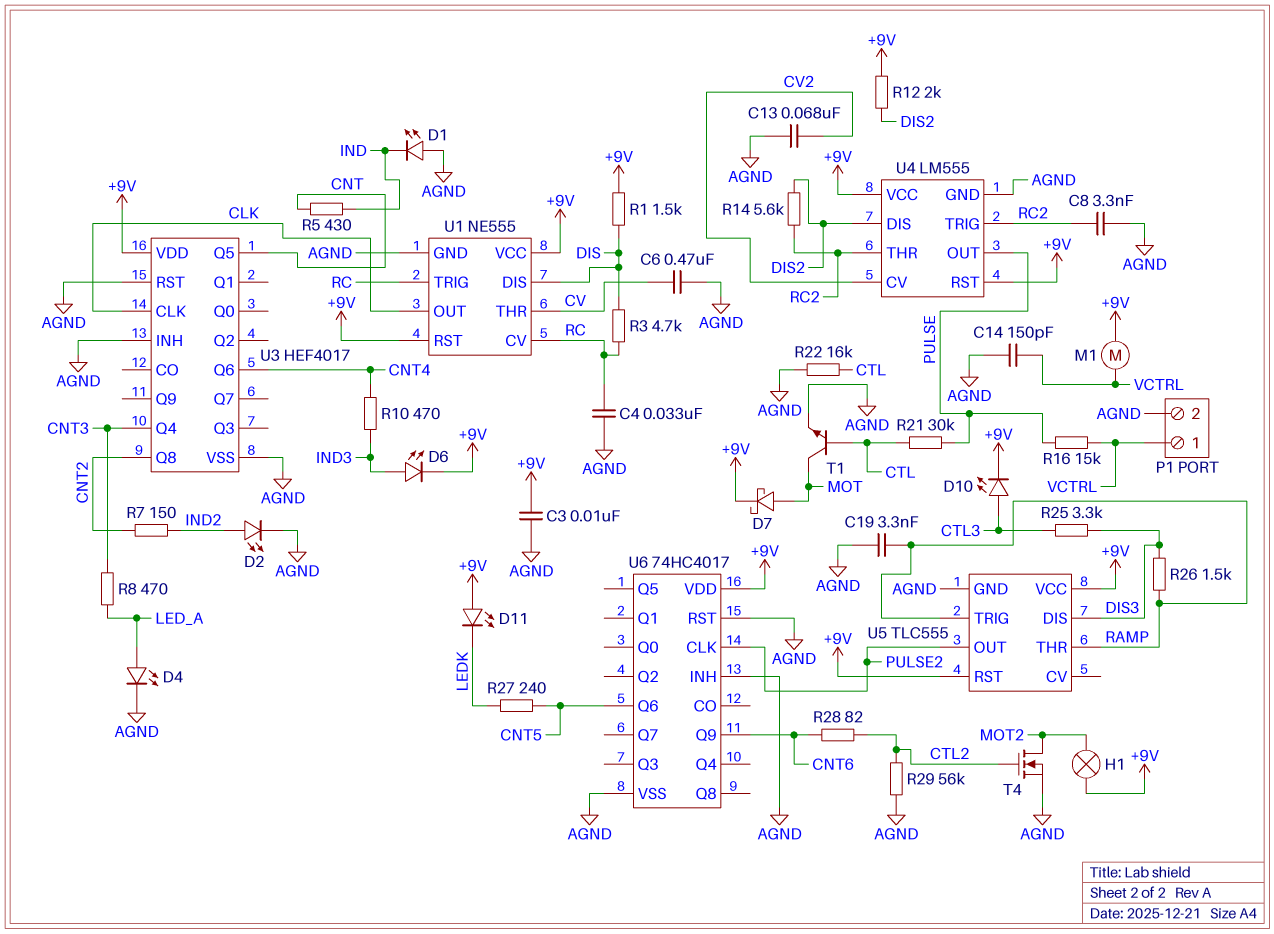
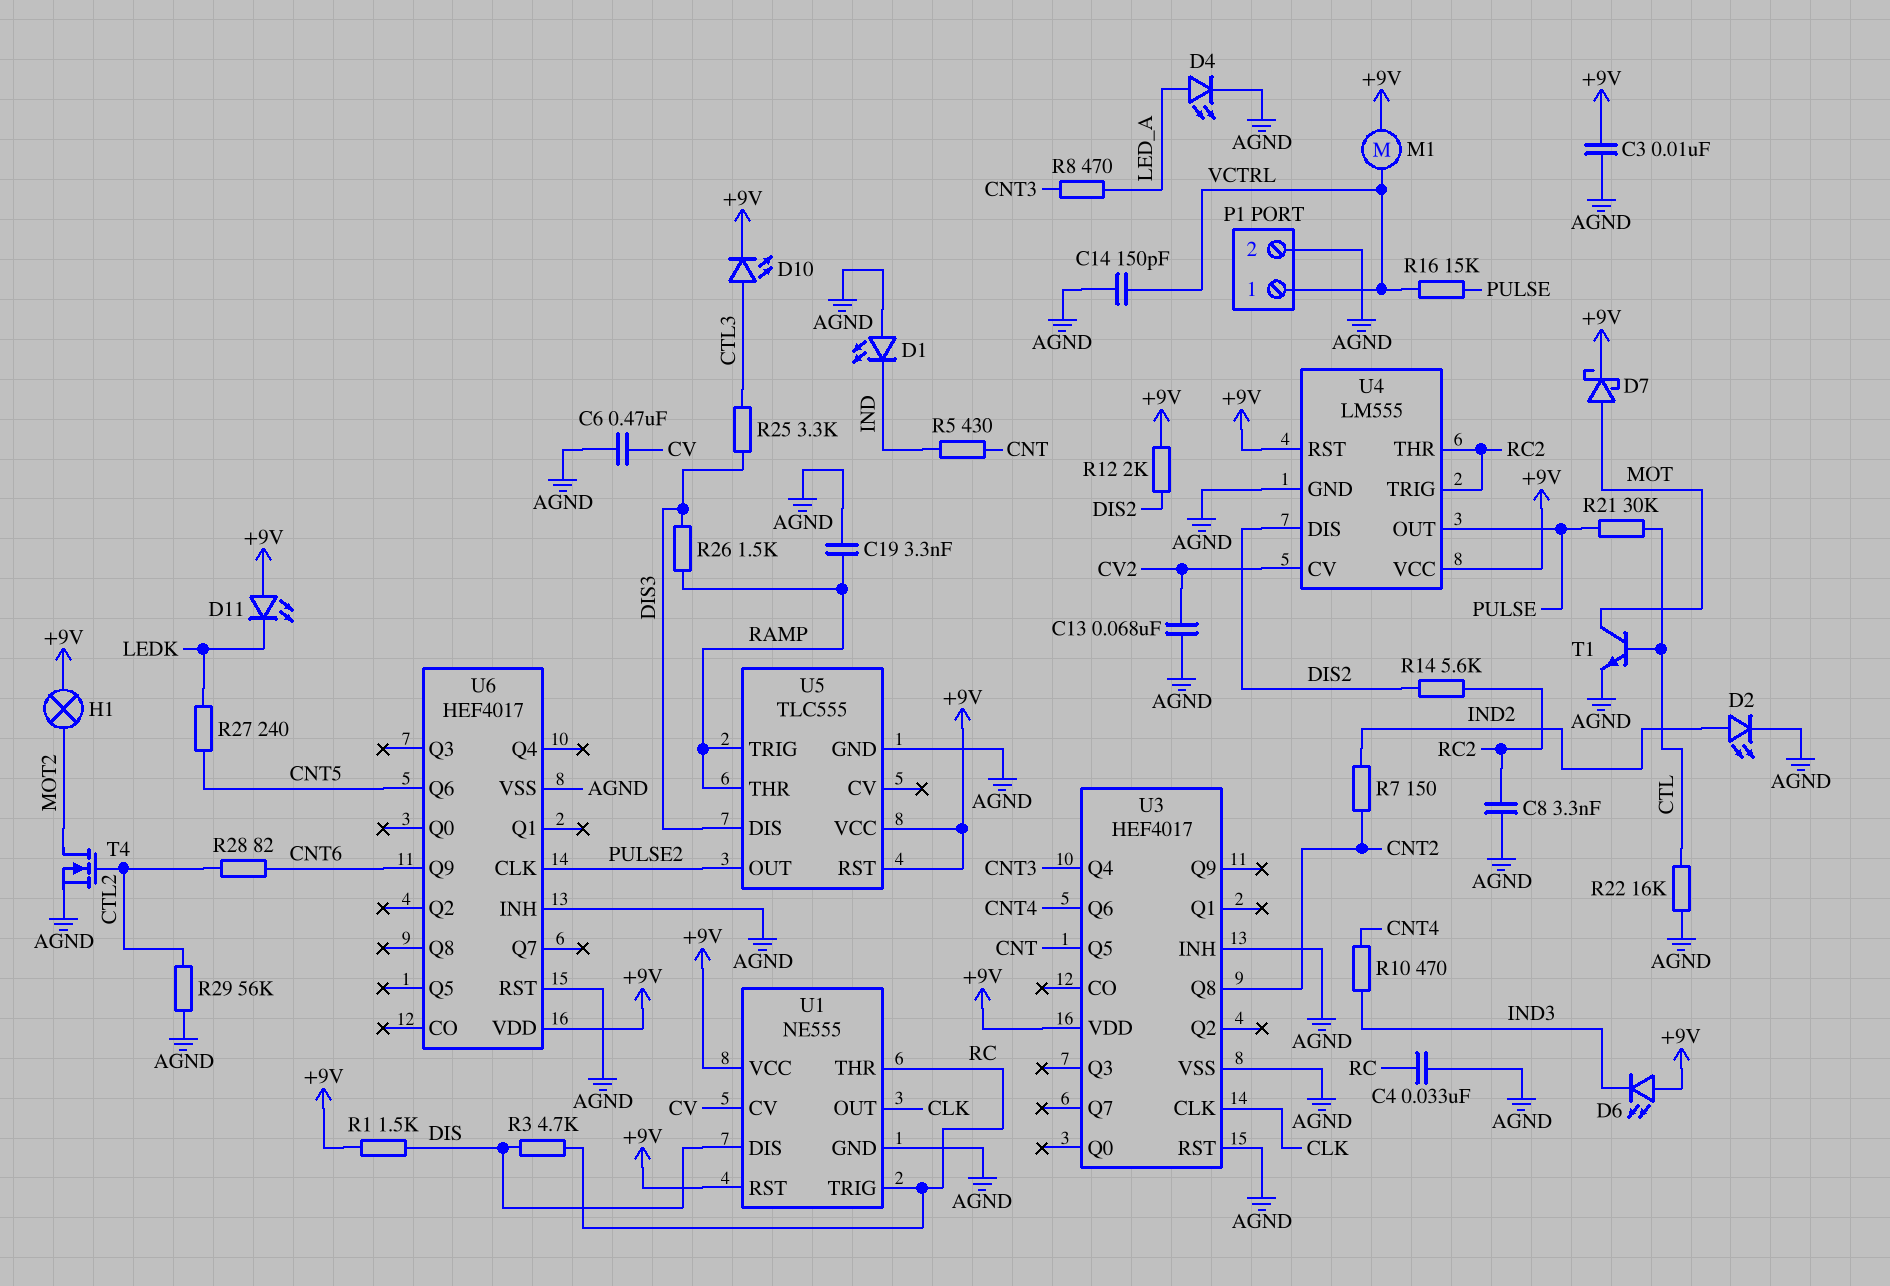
D6: LED (A IND3, K +9V) -> LED (A +9V, K IND3)
U1 pin CV: RC -> CV
U1 pin THR: CV -> RC
U6: 74HC4017 -> HEF4017

